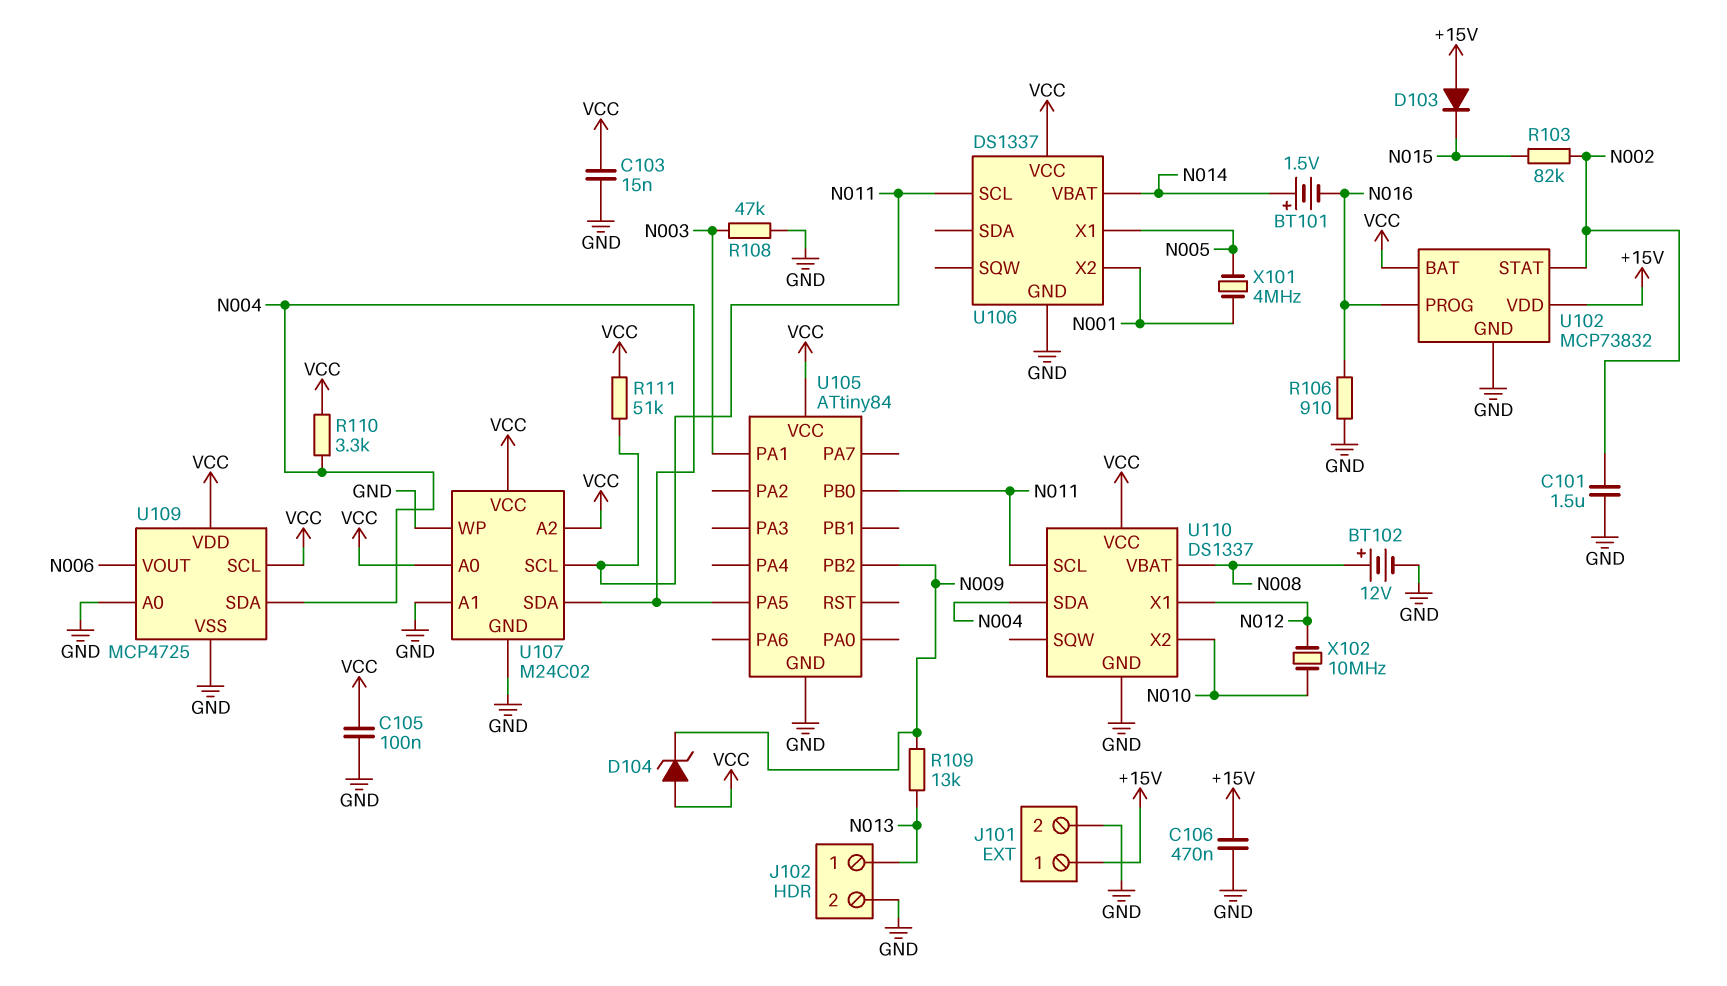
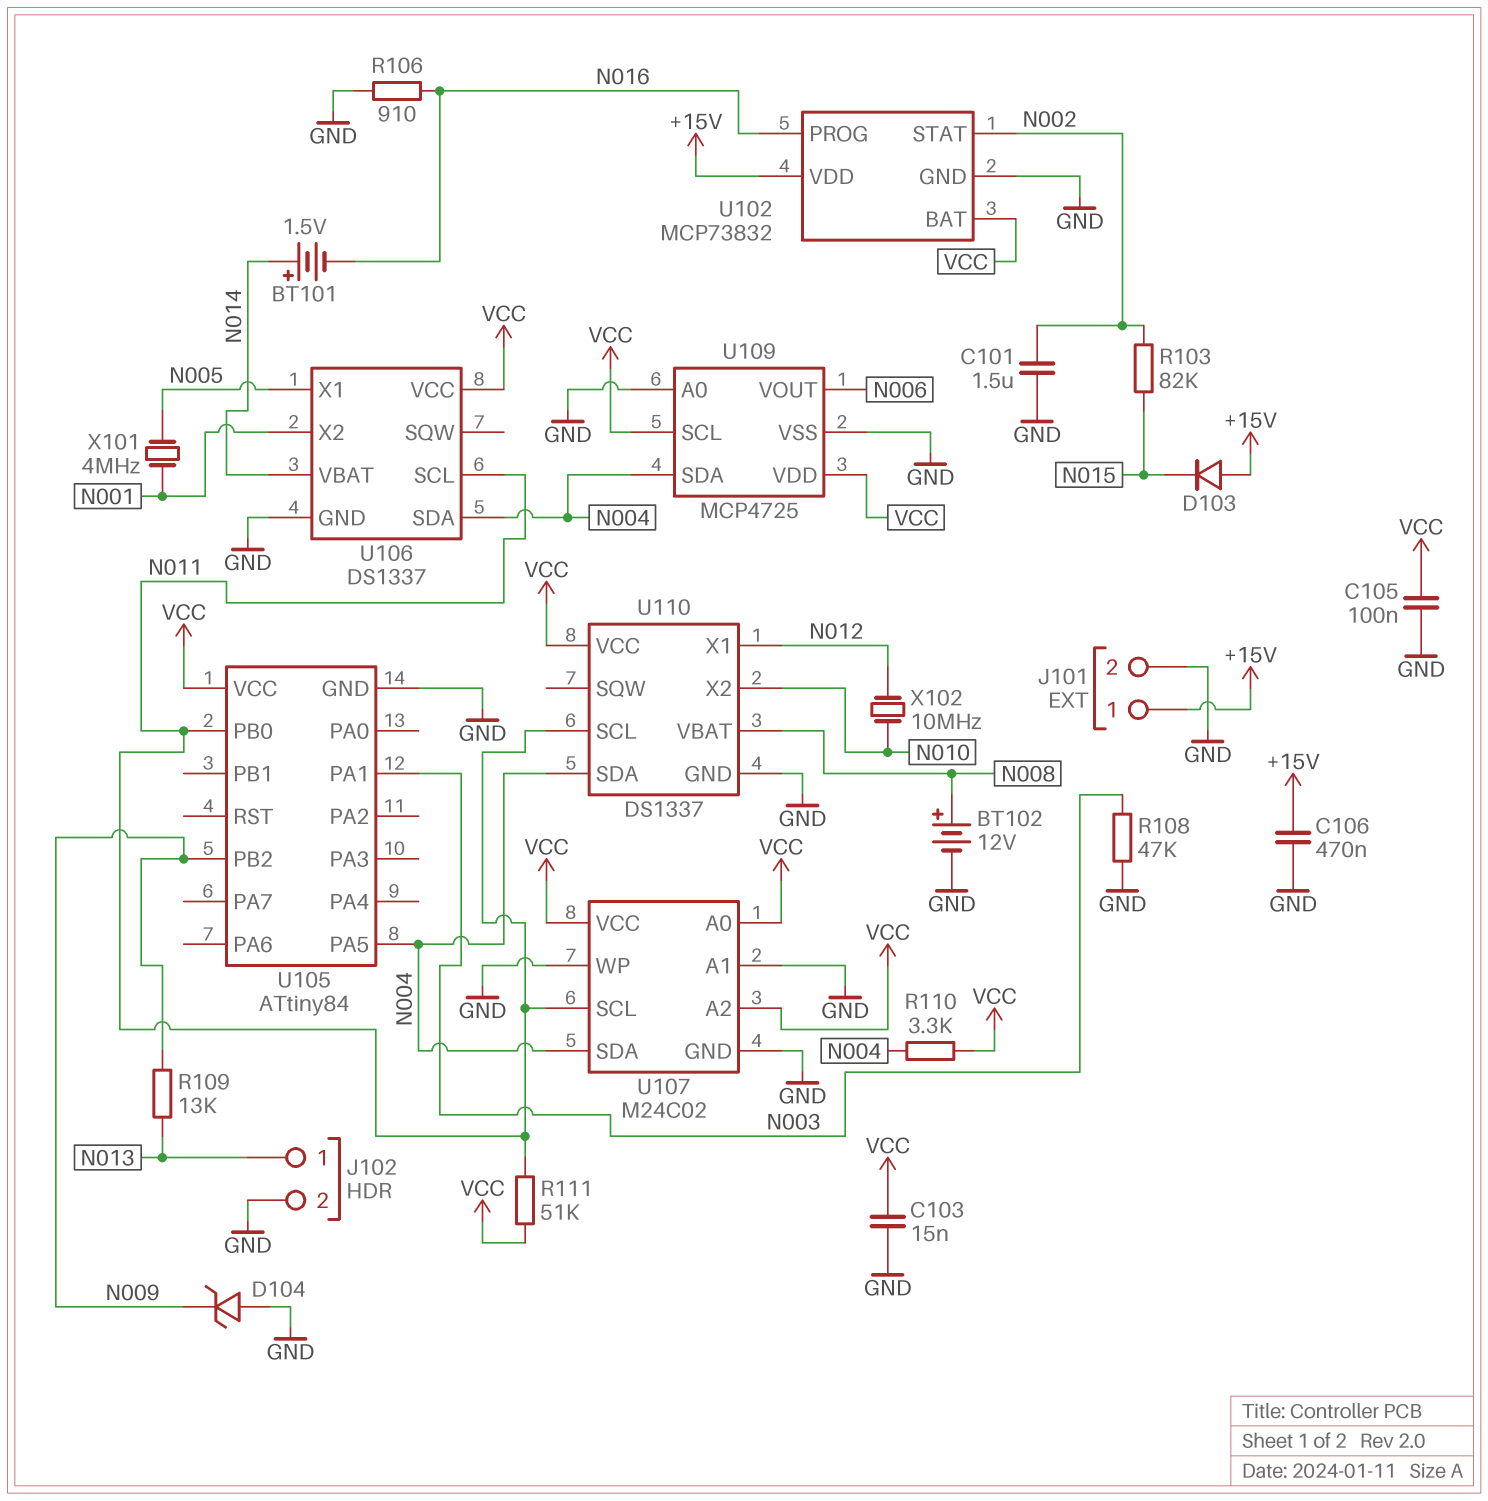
D104: zener (A VCC, K N009) -> zener (A GND, K N009)
U106 pin SDA: none -> N004

